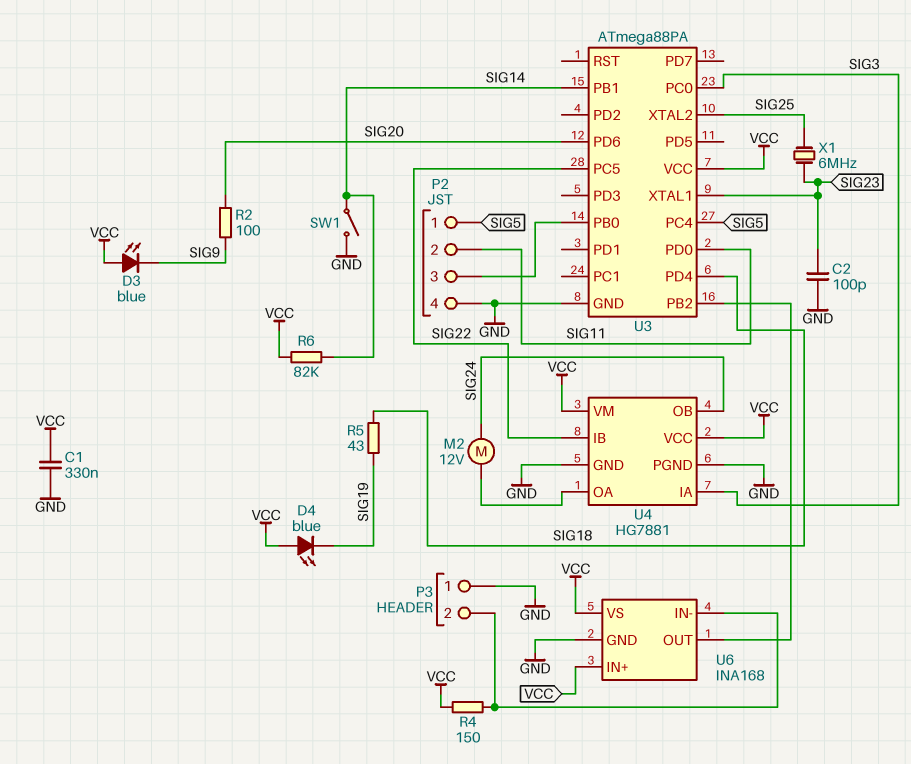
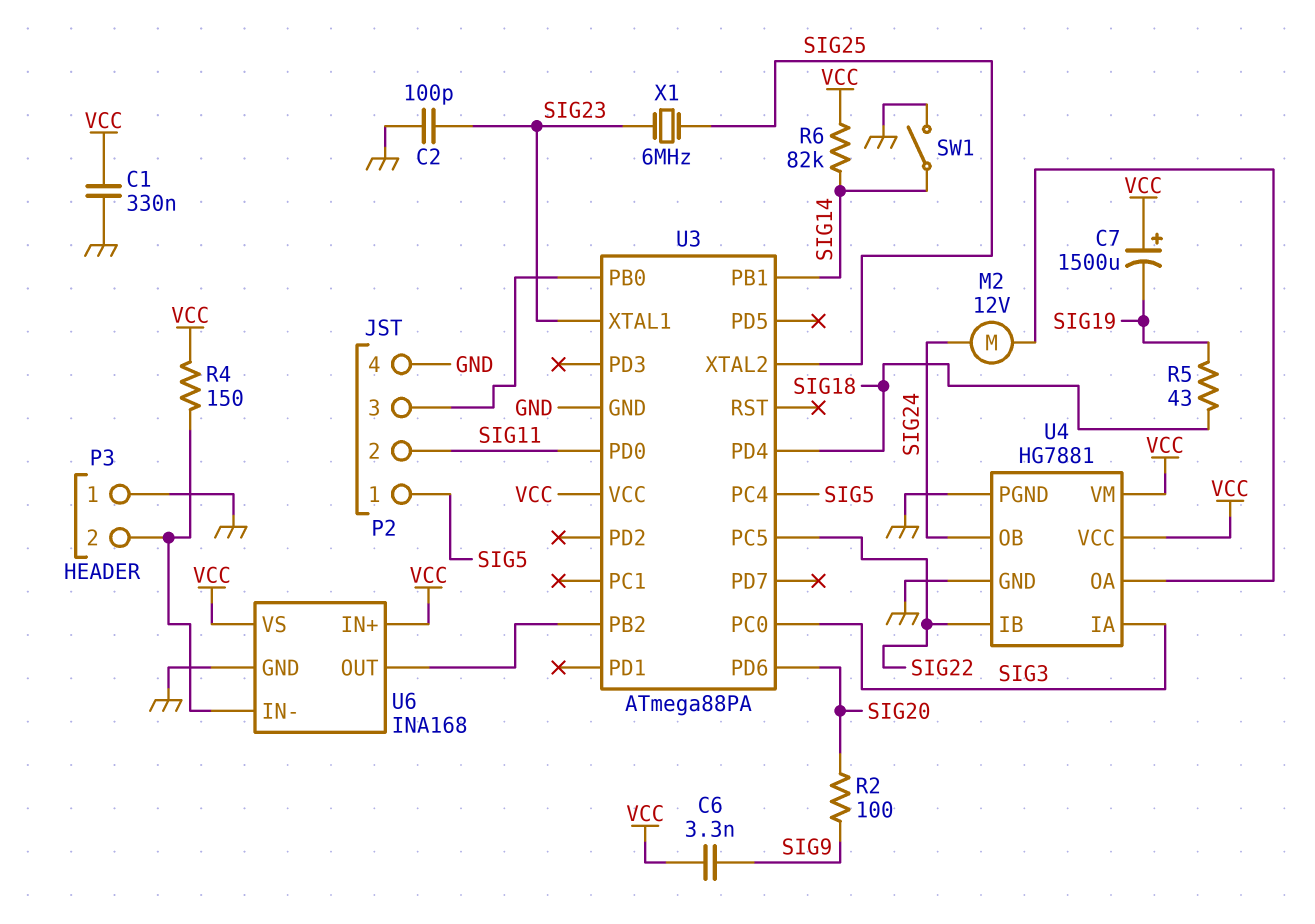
C6: none -> 3.3nF (SIG9, VCC)
C7: none -> 1500uF (plus VCC, minus SIG19)
D3: LED blue (A VCC, K SIG9) -> none
D4: LED blue (A VCC, K SIG19) -> none

